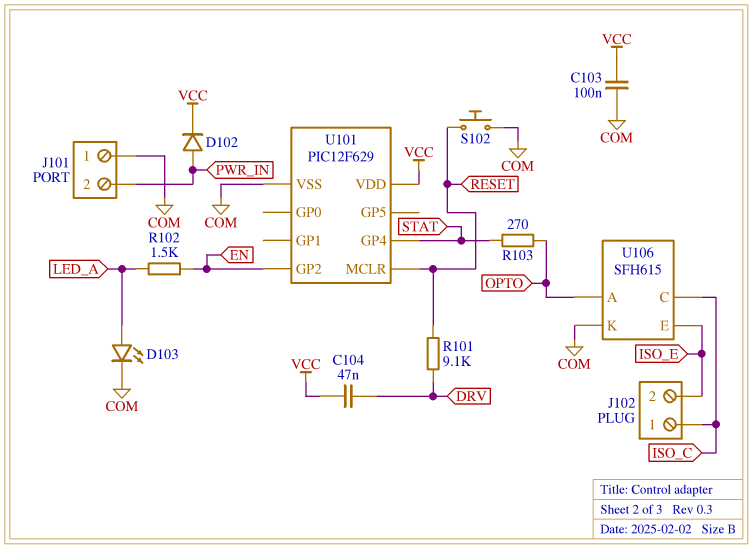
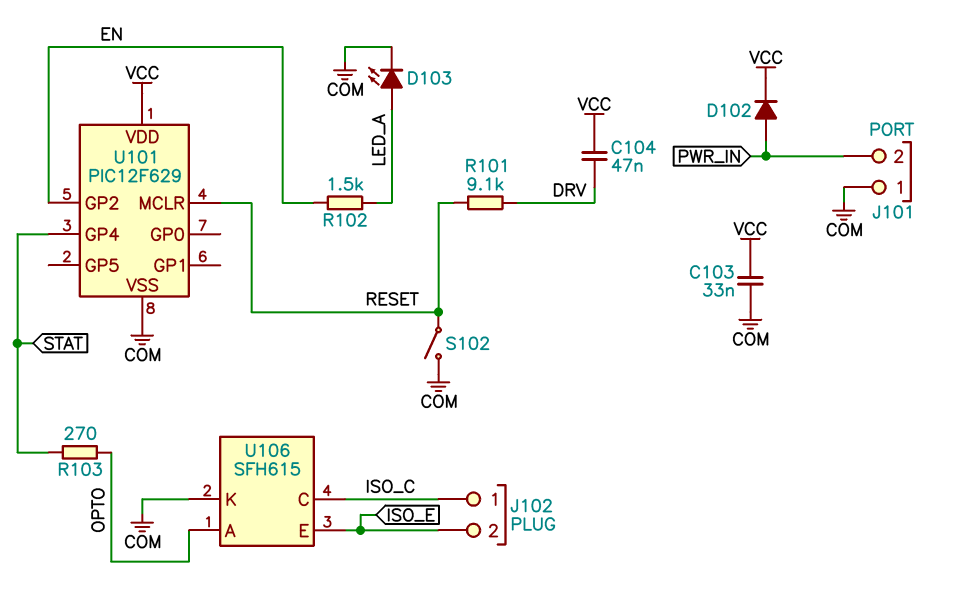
C103: 100nF (COM, VCC) -> 33nF (COM, VCC)
S102: button (COM, RESET) -> switch (COM, RESET)

